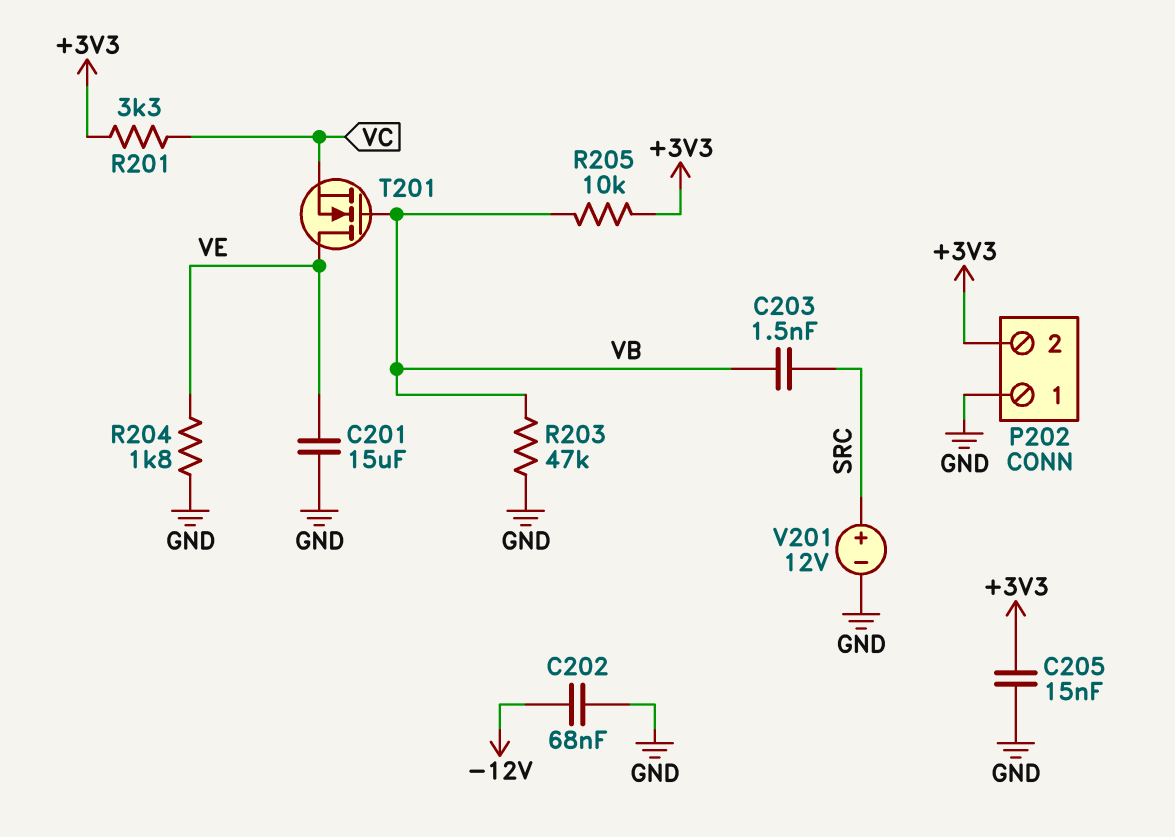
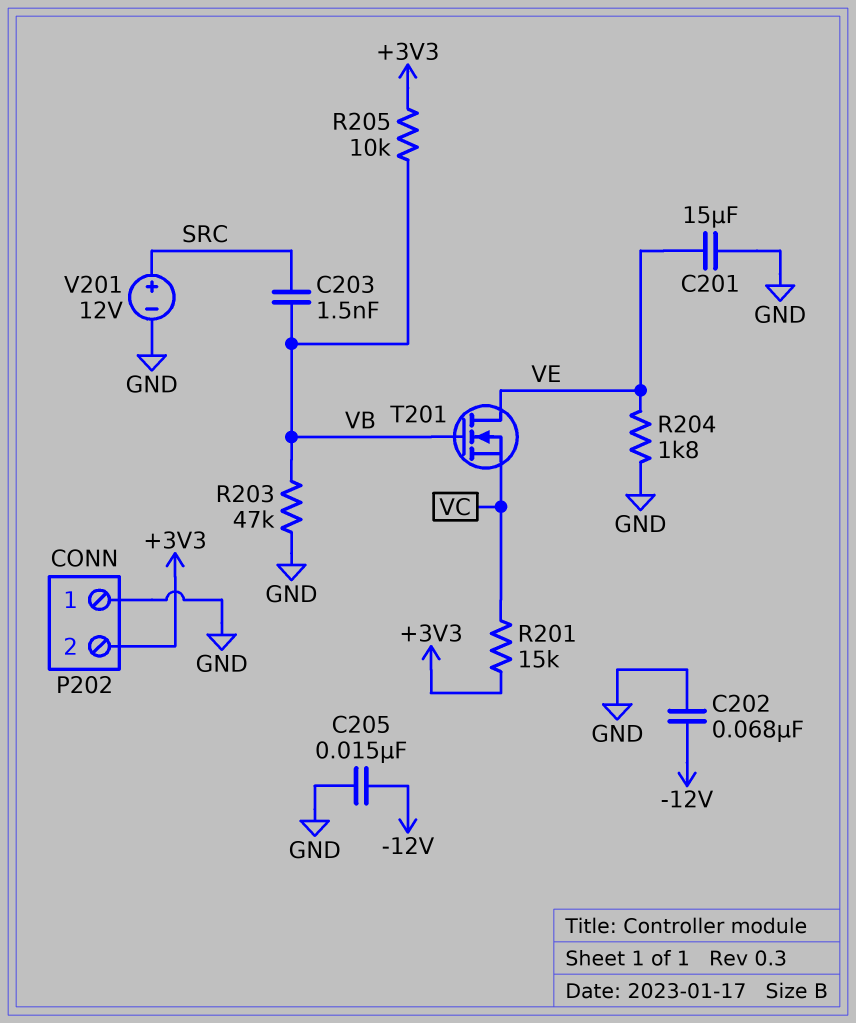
C205: 15nF (+3V3, GND) -> 15nF (-12V, GND)
R201: 3.3k (+3V3, VC) -> 15k (+3V3, VC)

